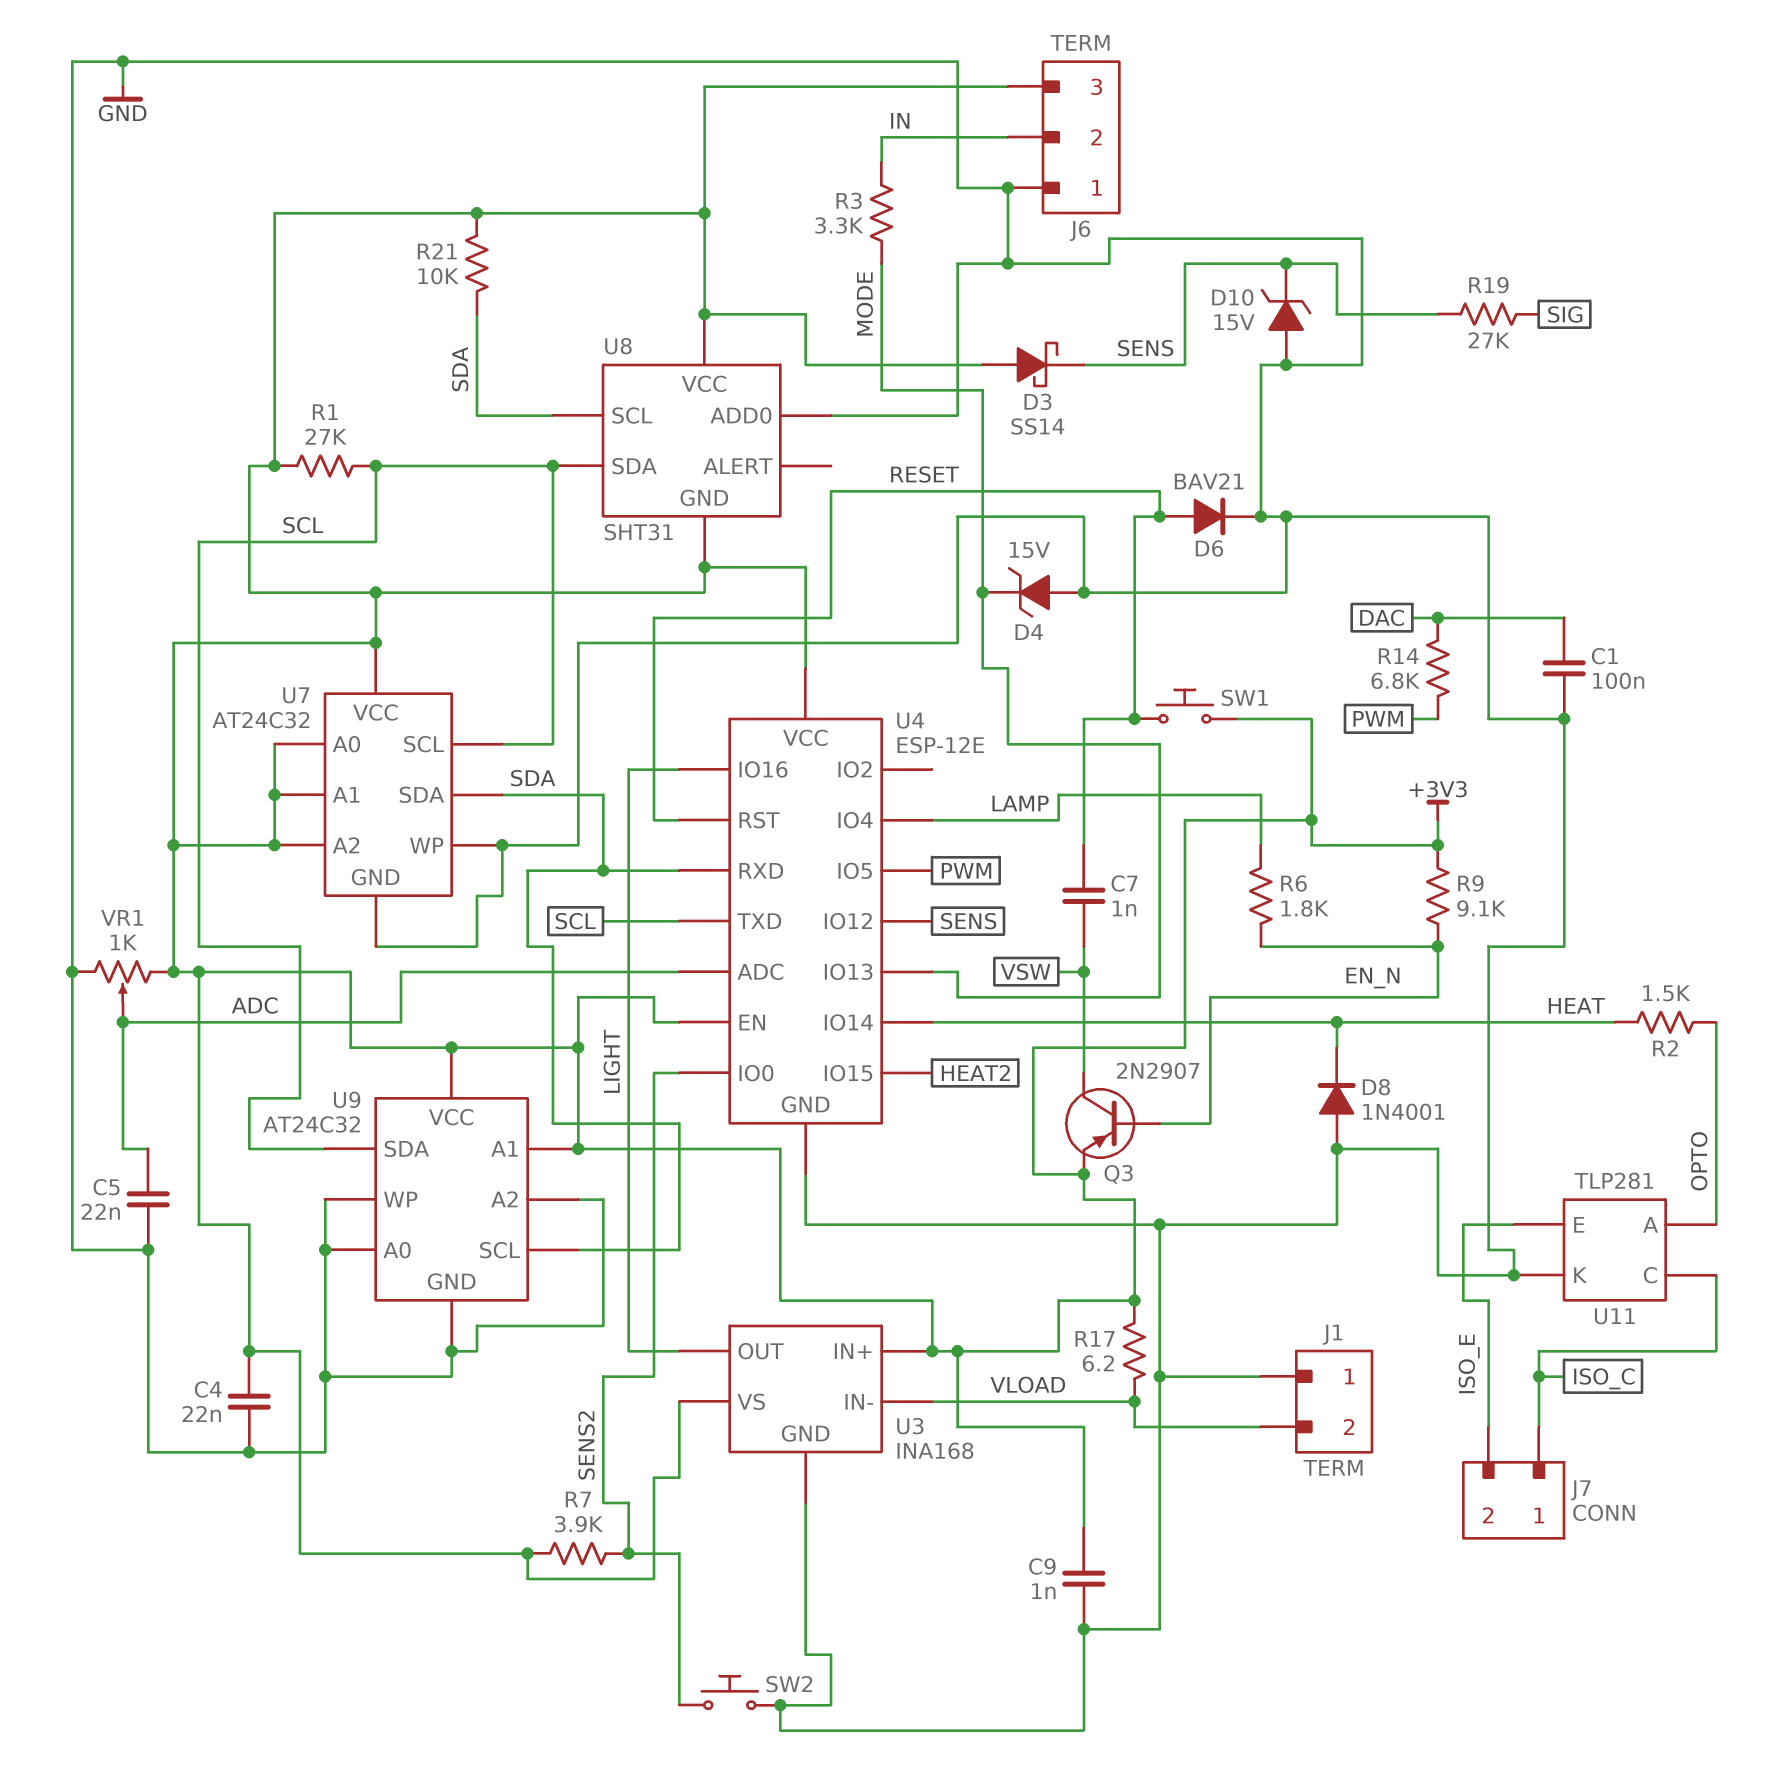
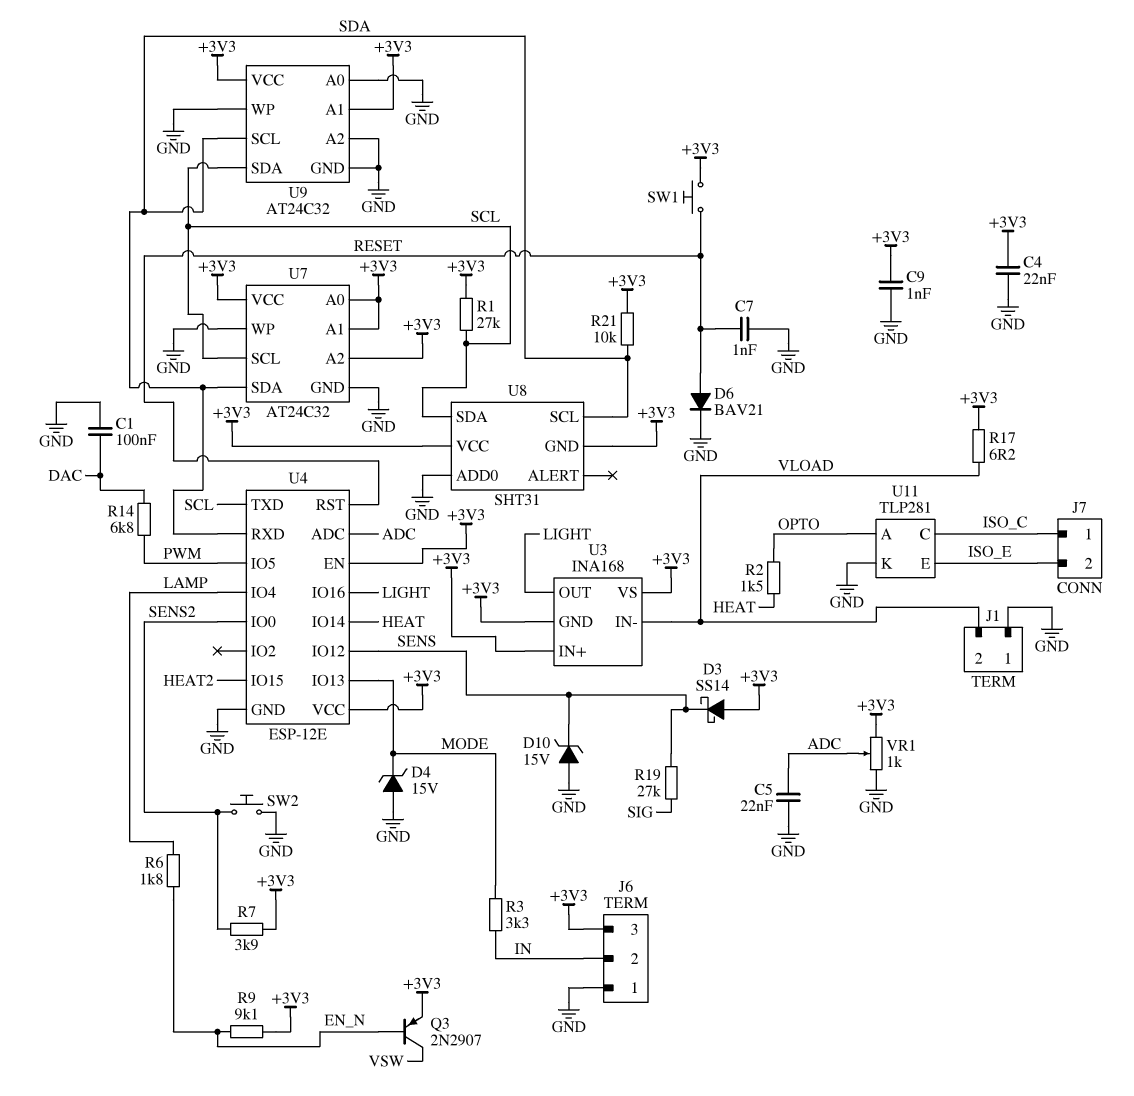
C7: 1nF (RESET, VSW) -> 1nF (GND, RESET)
D8: diode 1N4001 (A GND, K HEAT) -> none
U3 pin GND: GND -> +3V3

